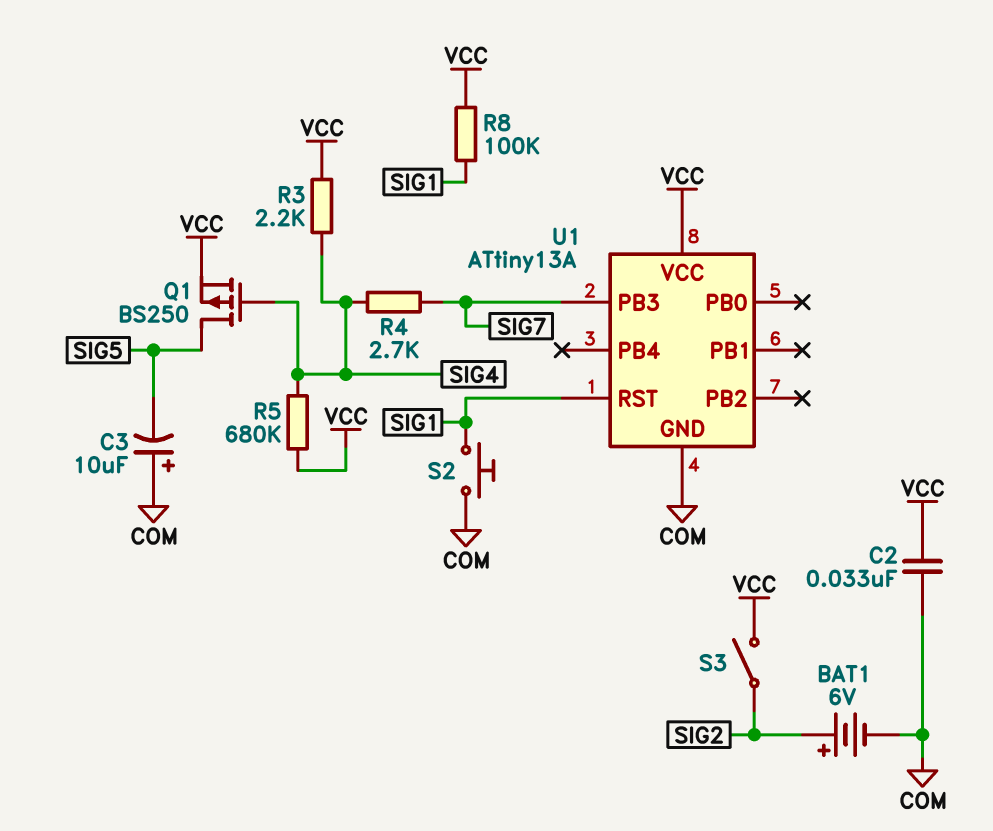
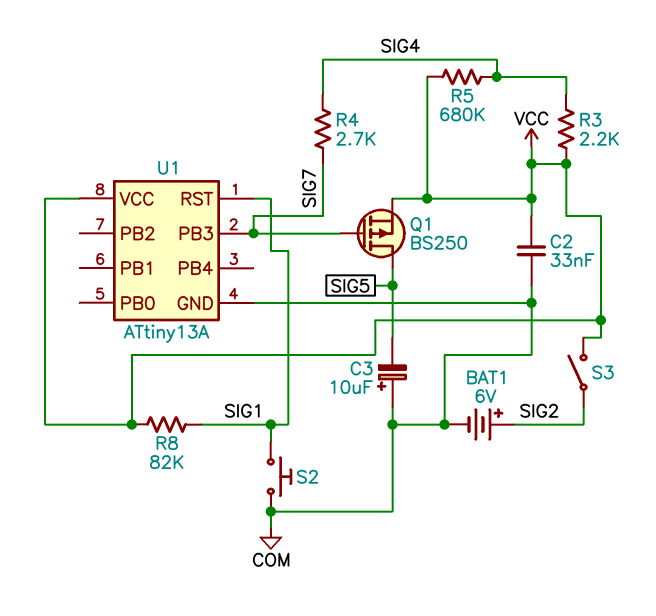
Q1: PMOS BS250 (G SIG4, D SIG5, S VCC) -> PMOS BS250 (G SIG7, D SIG5, S VCC)
R8: 100k (SIG1, VCC) -> 82k (SIG1, VCC)

